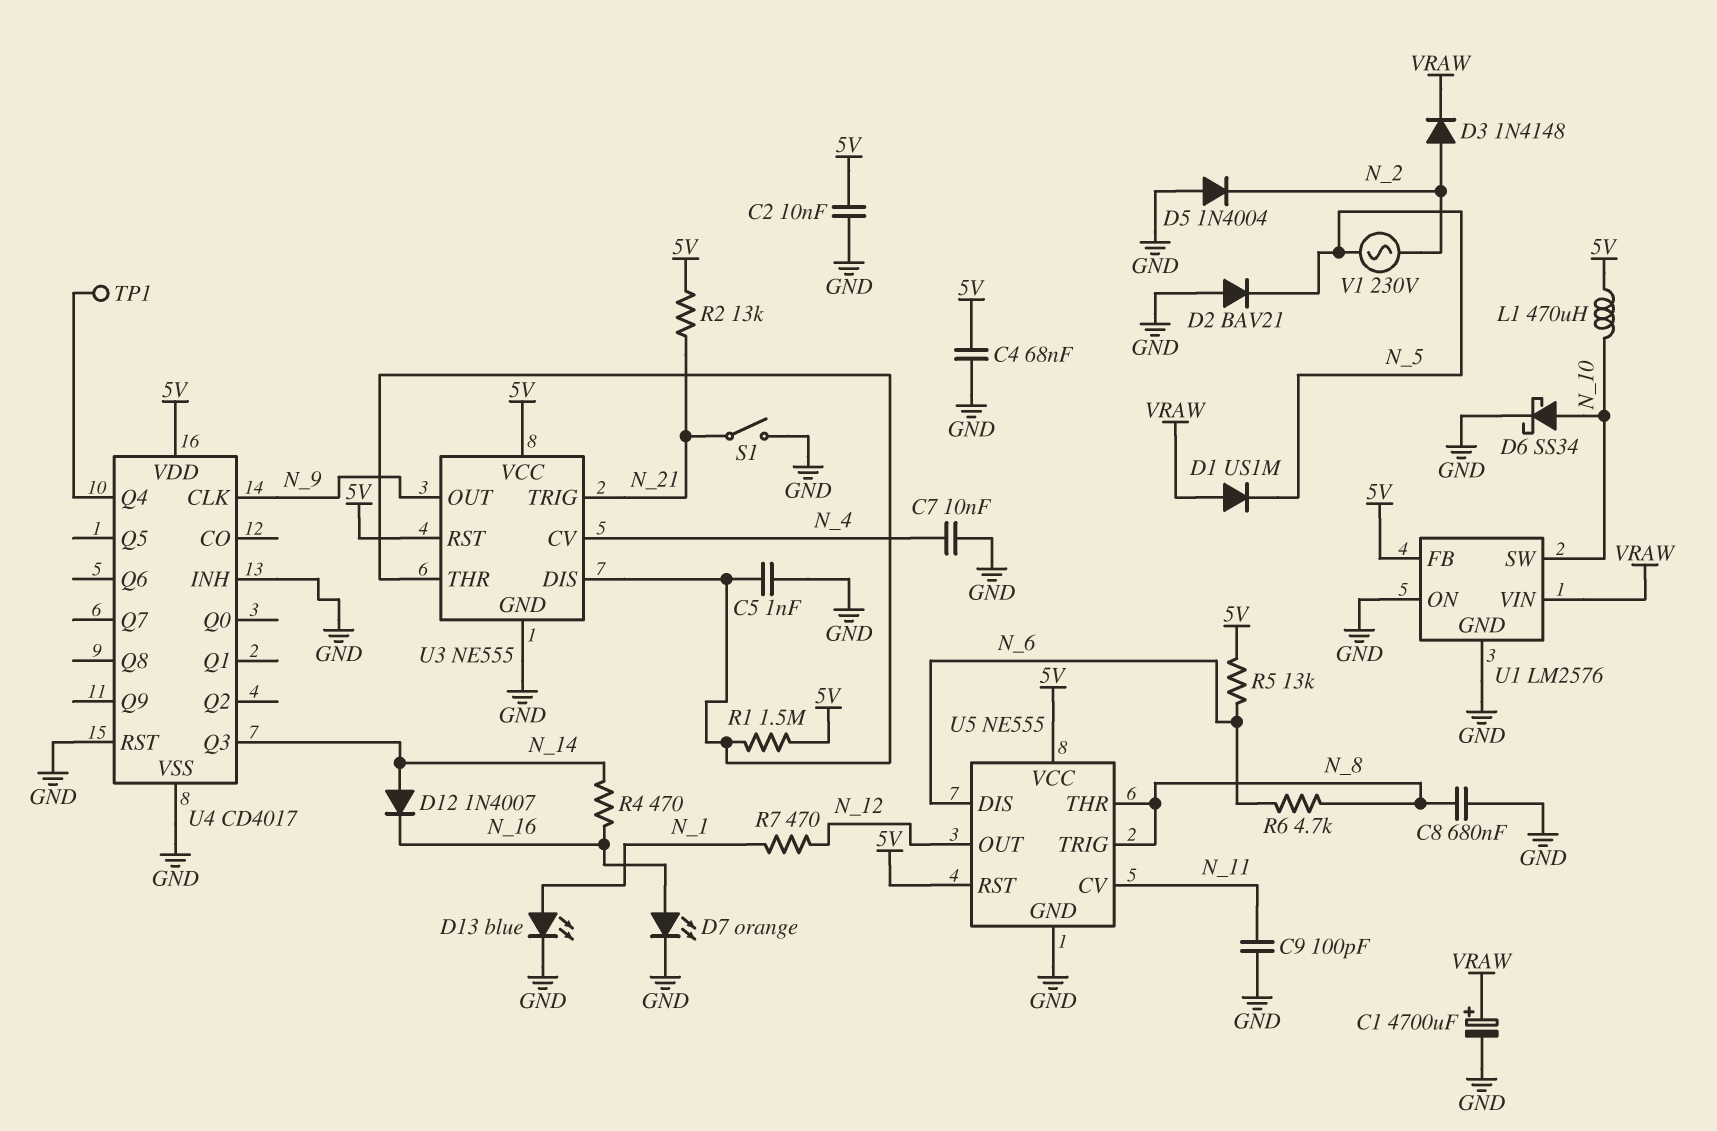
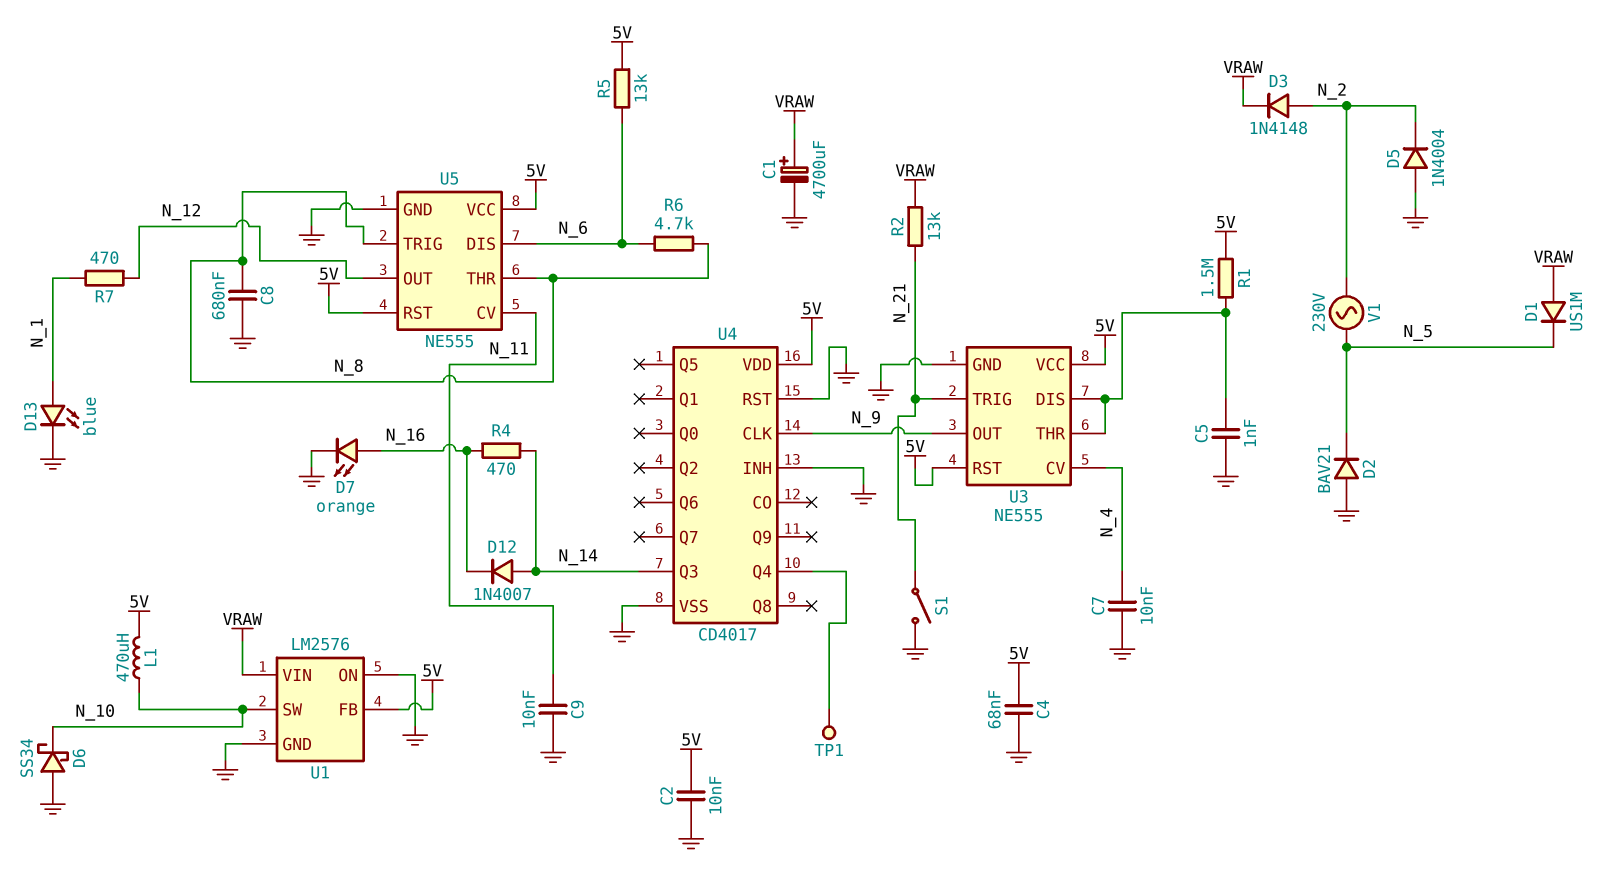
C9: 100pF (GND, N_11) -> 10nF (GND, N_11)
D6: schottky SS34 (A N_10, K GND) -> schottky SS34 (A GND, K N_10)
R2: 13k (5V, N_21) -> 13k (N_21, VRAW)

